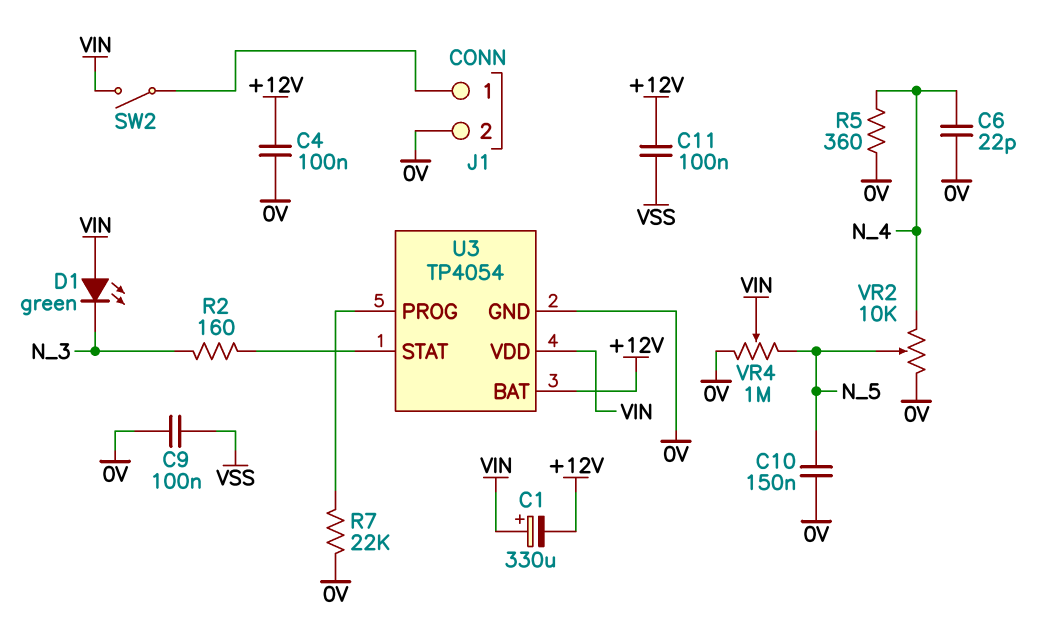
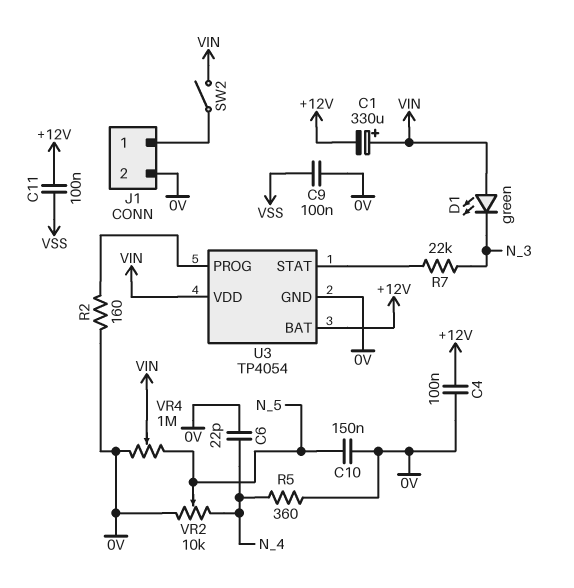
R2: 160 (N_3, U3/STAT) -> 160 (0V, U3/PROG)
R7: 22k (0V, U3/PROG) -> 22k (N_3, U3/STAT)

